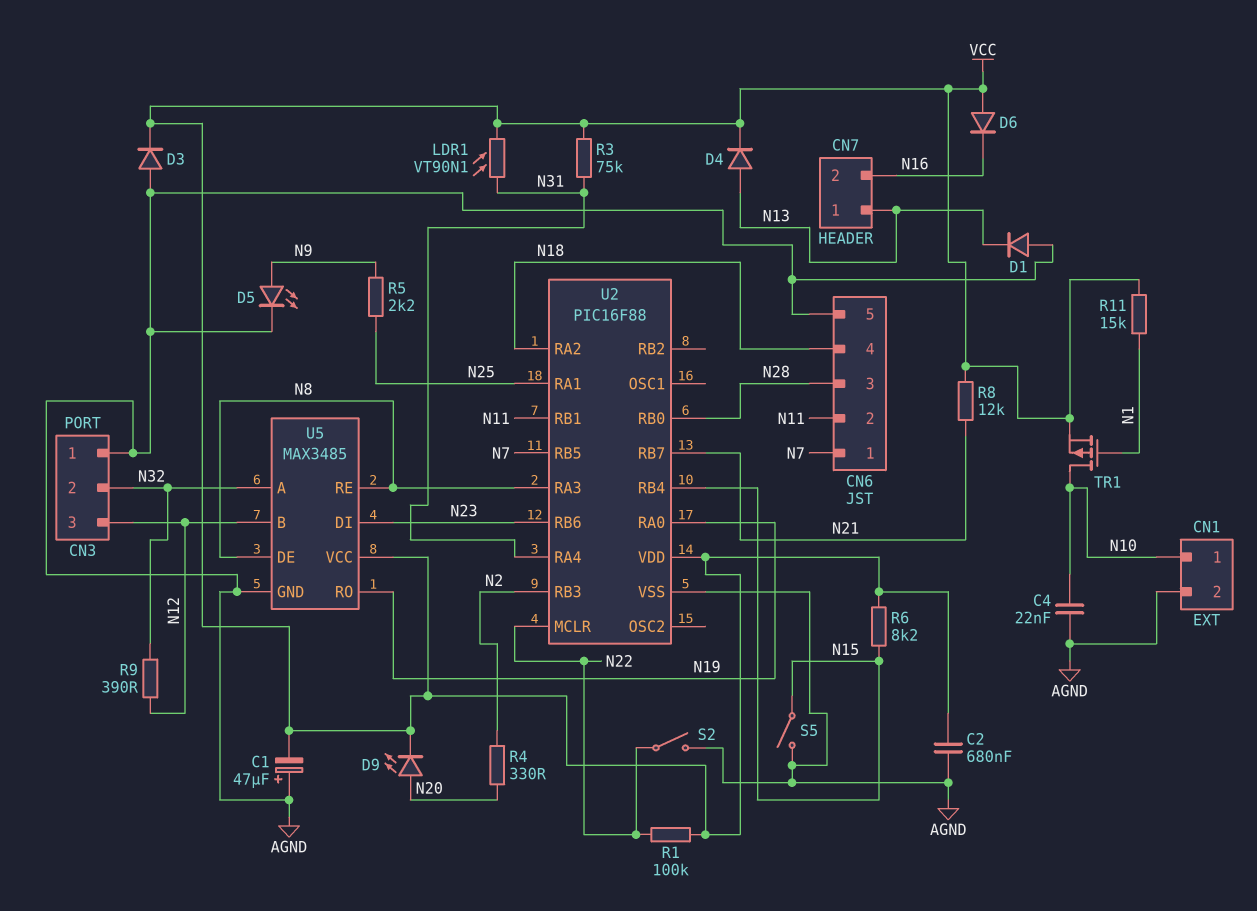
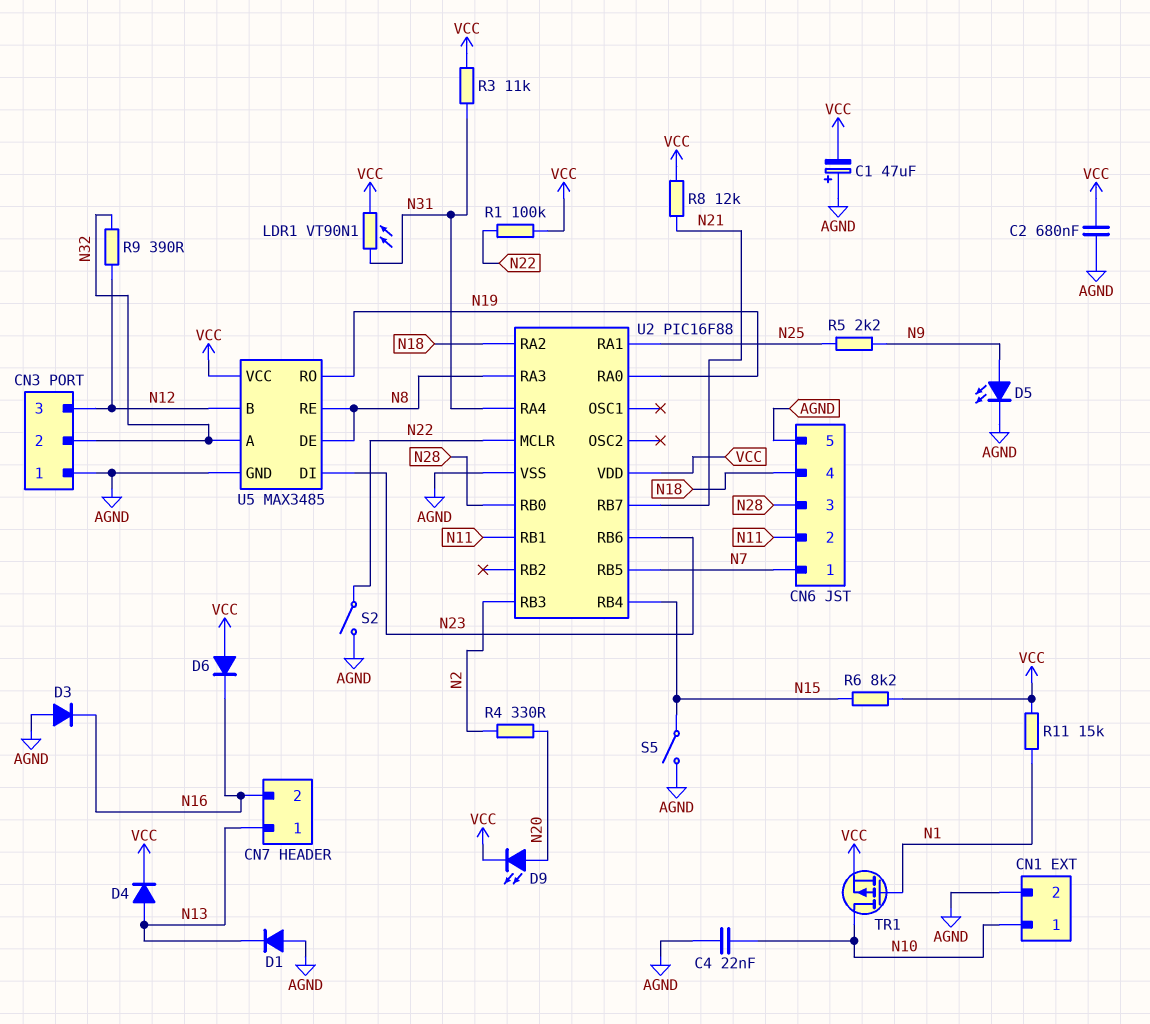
D3: diode (A AGND, K VCC) -> diode (A AGND, K N16)
R3: 75k (N31, VCC) -> 11k (N31, VCC)

